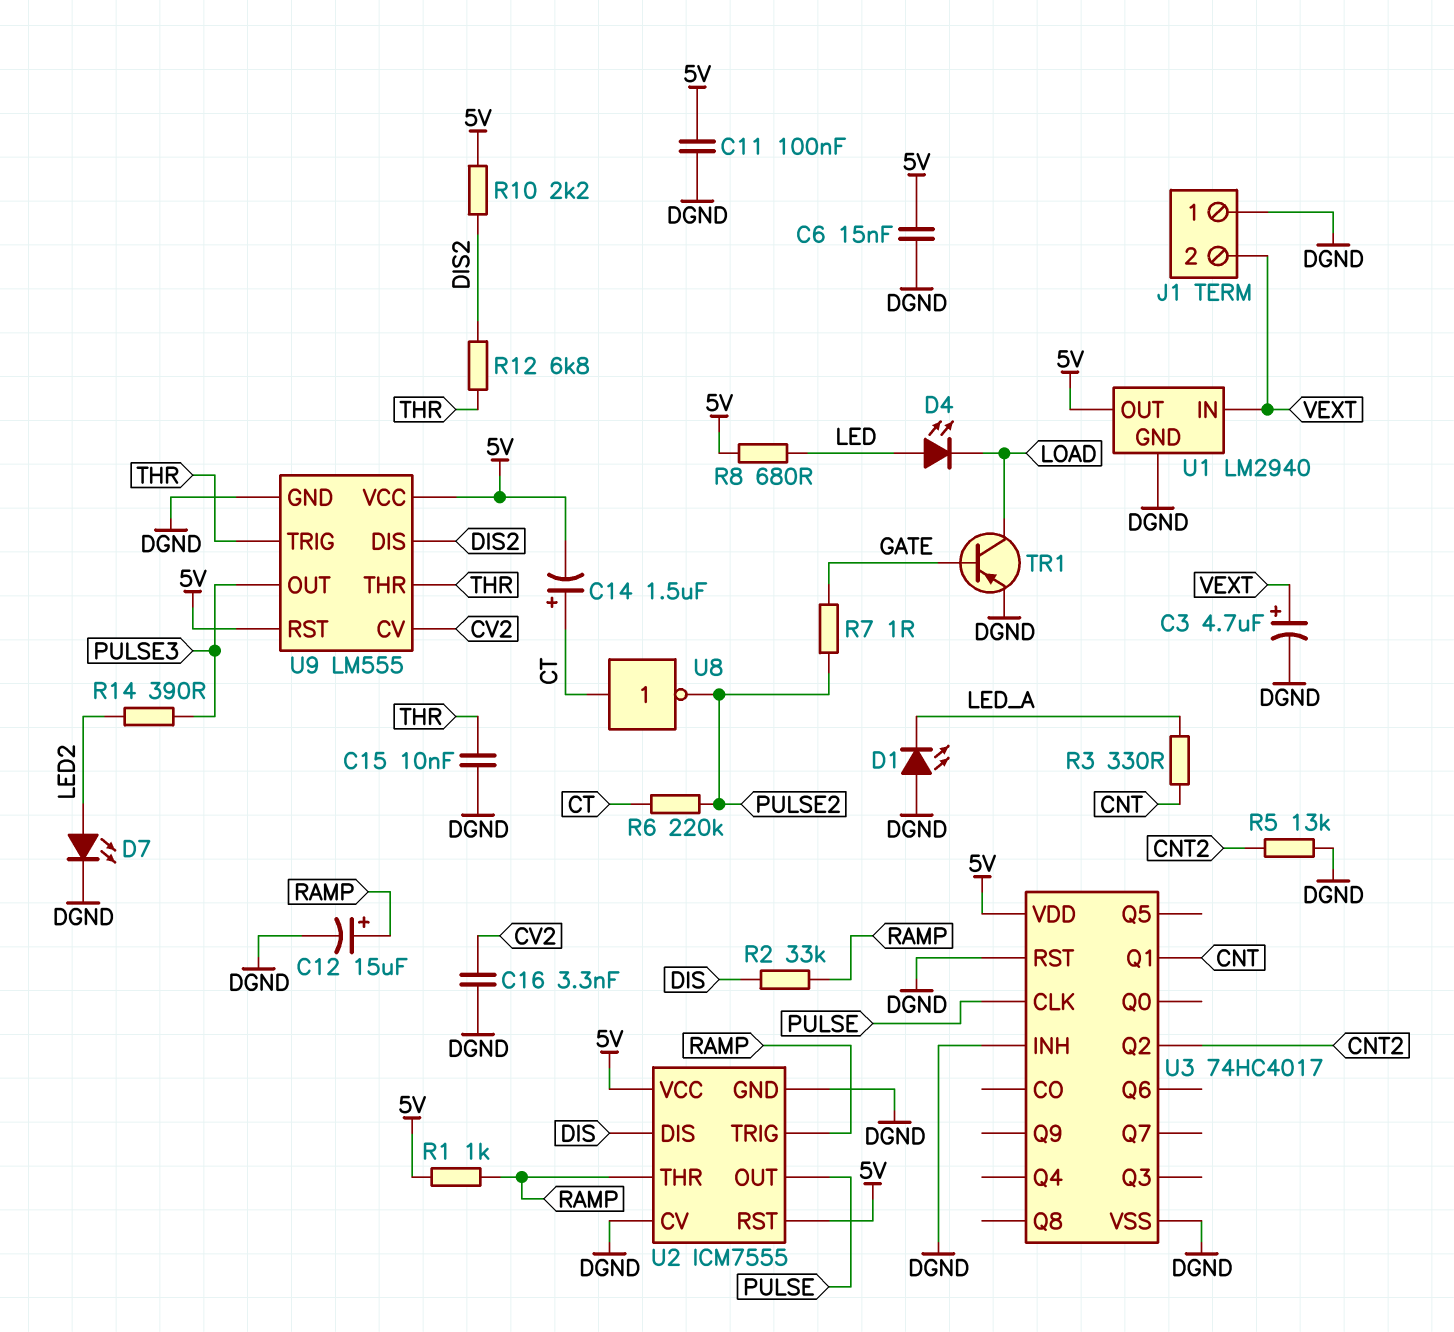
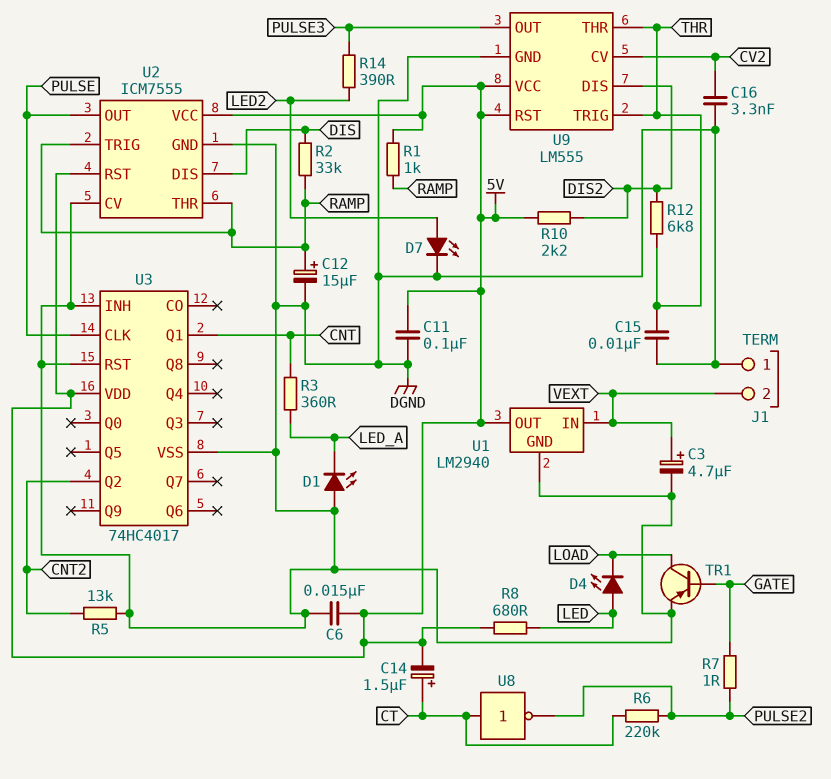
R3: 330 (CNT, LED_A) -> 360 (CNT, LED_A)

